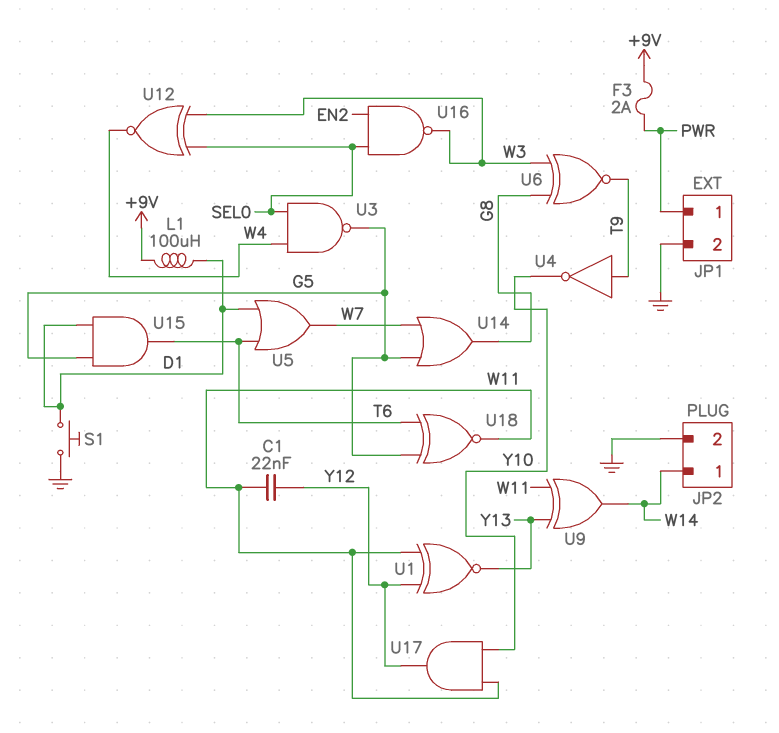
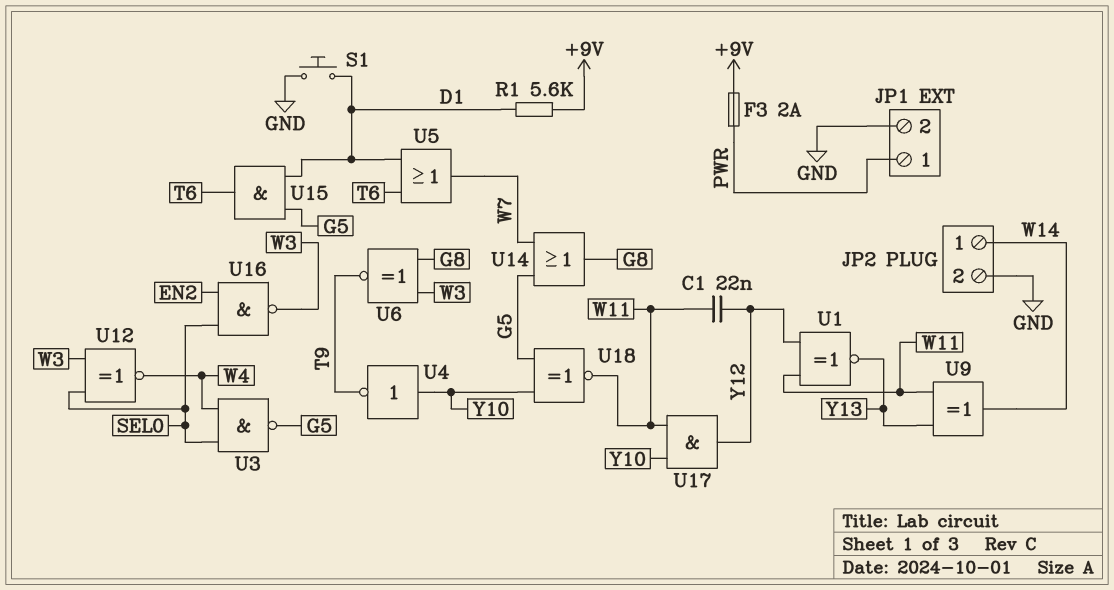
L1: 100uH (+9V, D1) -> none
R1: none -> 5.6k (+9V, D1)
U4: NOT (in T9, out Y10) -> NOT (in Y10, out T9)
U18: XNOR (in G5, in T6, out W11) -> XNOR (in G5, in Y10, out W11)

